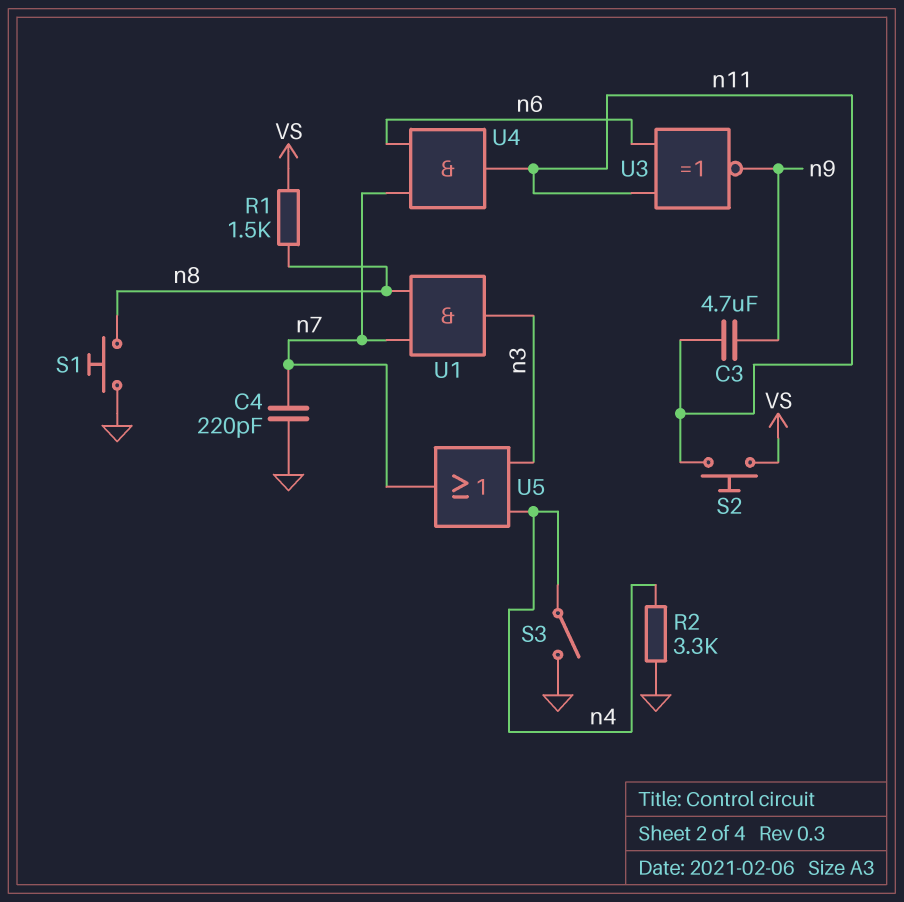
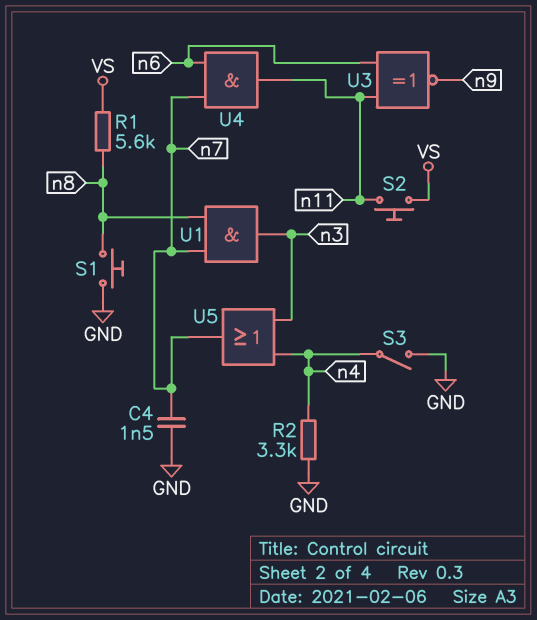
C3: 4.7uF (n9, n11) -> none
C4: 220pF (GND, n7) -> 1.5nF (GND, n7)
R1: 1.5k (VS, n8) -> 5.6k (VS, n8)

